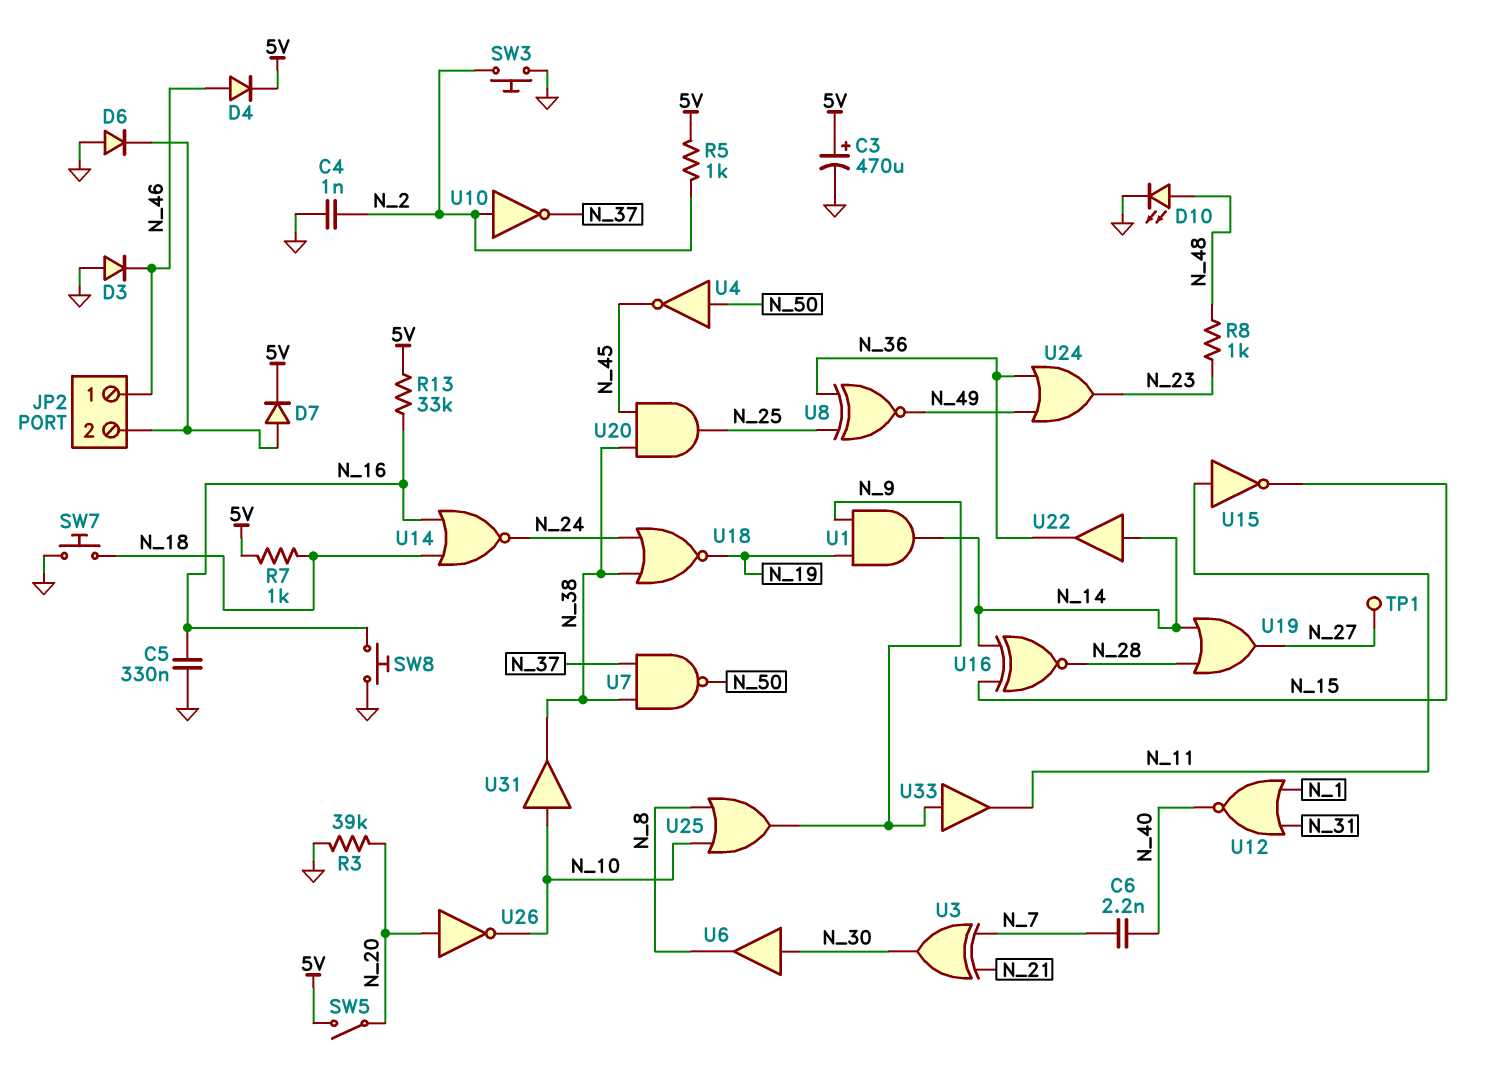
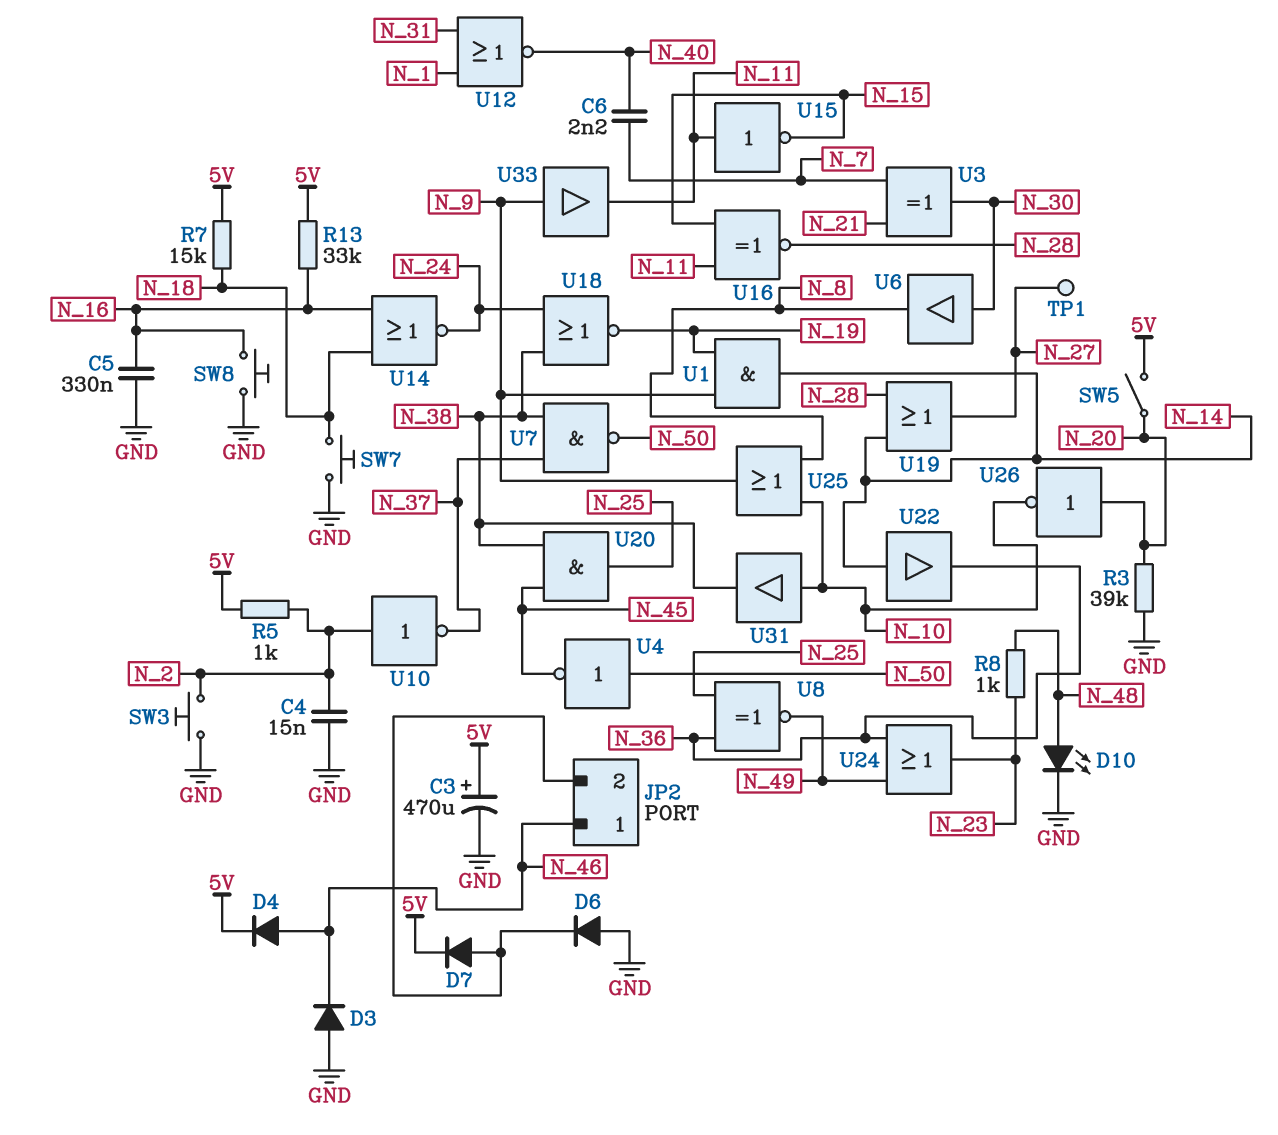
C4: 1nF (GND, N_2) -> 15nF (GND, N_2)
R7: 1k (5V, N_18) -> 15k (5V, N_18)
U16: XNOR (in N_14, in N_15, out N_28) -> XNOR (in N_11, in N_15, out N_28)

